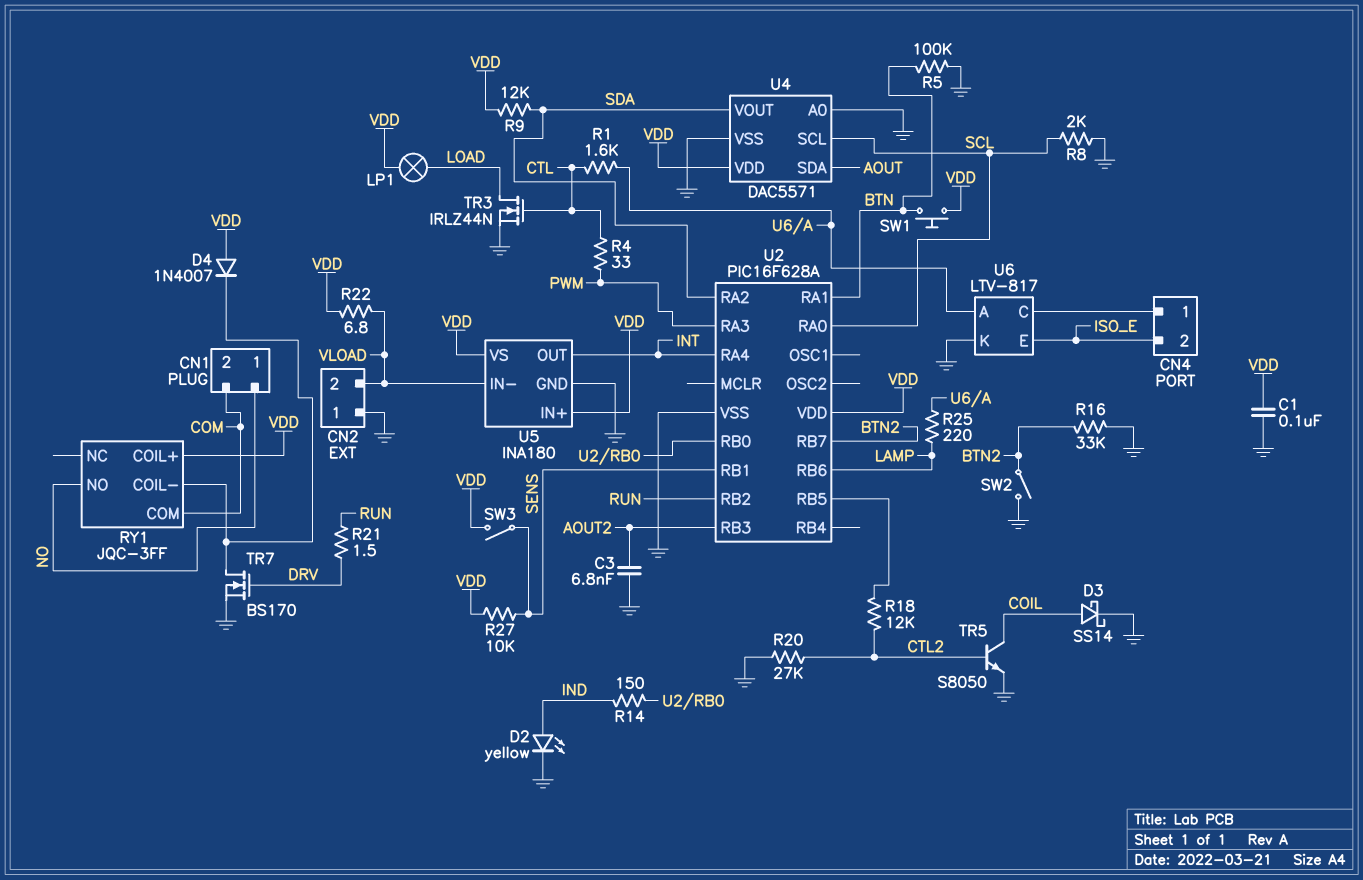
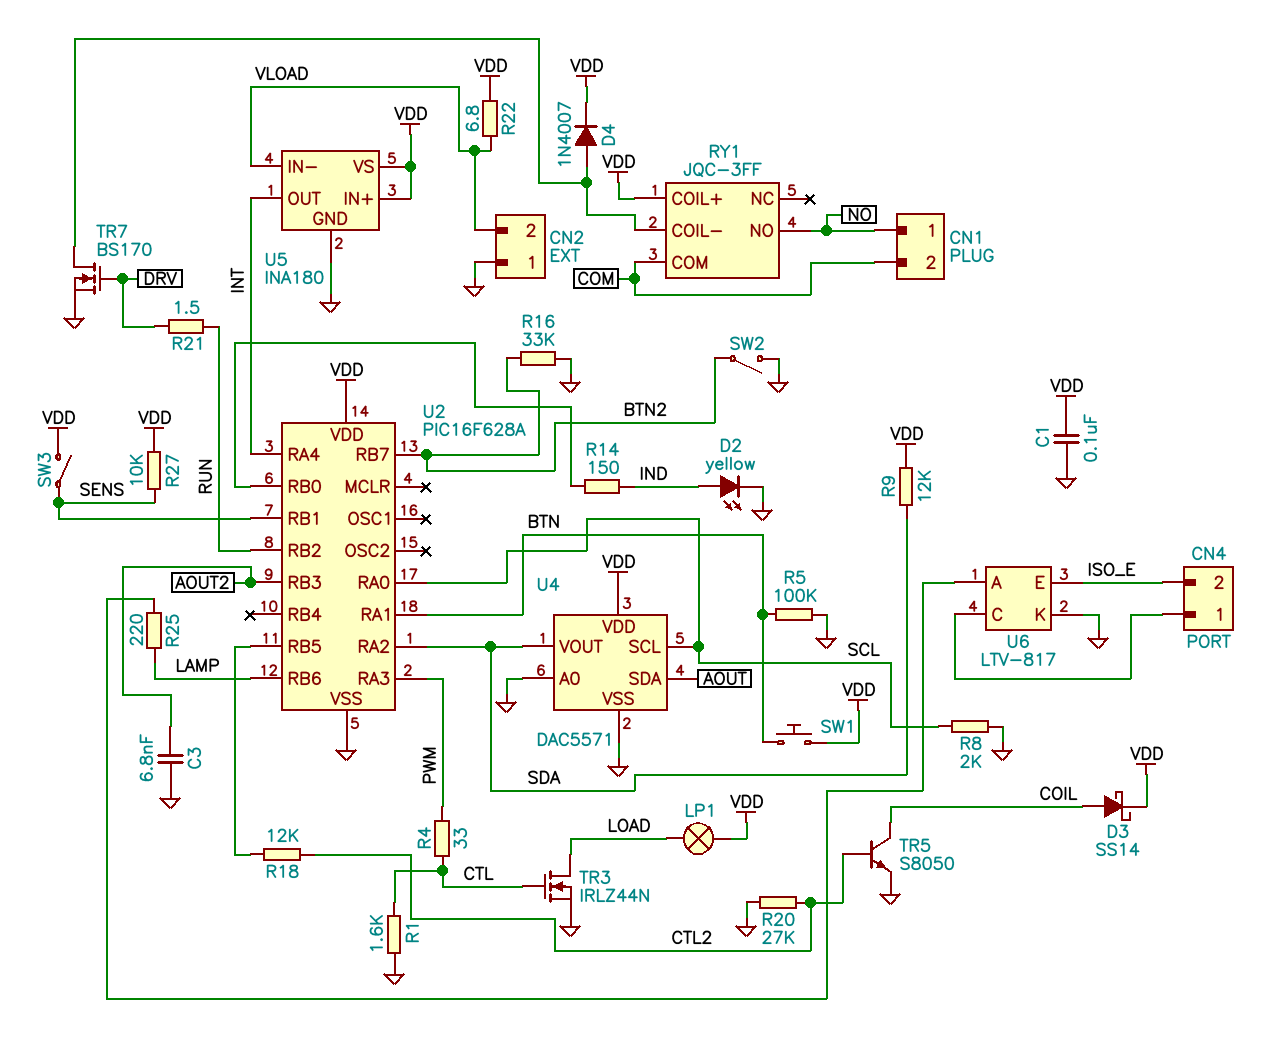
D3: schottky SS14 (A COIL, K GND) -> schottky SS14 (A COIL, K VDD)
D4: diode 1N4007 (A VDD, K RY1/COIL-) -> diode 1N4007 (A RY1/COIL-, K VDD)
R1: 1.6k (CTL, U6/A) -> 1.6k (CTL, GND)

